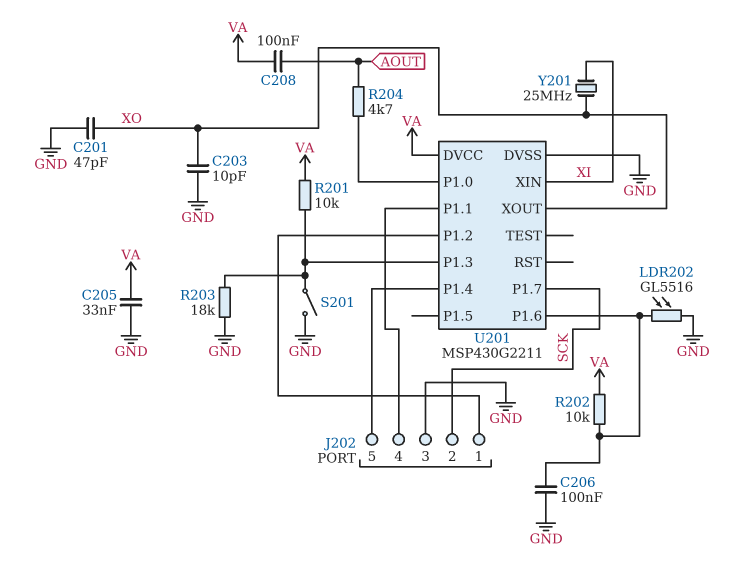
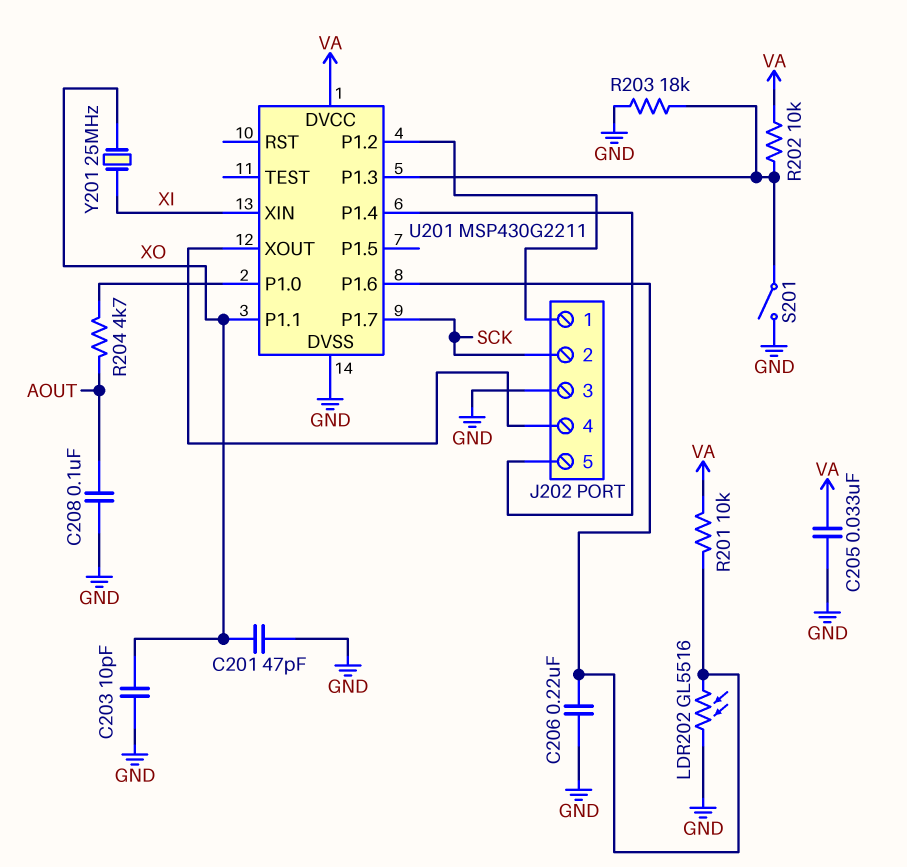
C206: 100nF (GND, U201/P1.6) -> 220nF (GND, U201/P1.6)
C208: 100nF (AOUT, VA) -> 100nF (AOUT, GND)
R201: 10k (U201/P1.3, VA) -> 10k (U201/P1.6, VA)
R202: 10k (U201/P1.6, VA) -> 10k (U201/P1.3, VA)
U201 pin P1.1: J202/4 -> XO
U201 pin XOUT: XO -> J202/4

